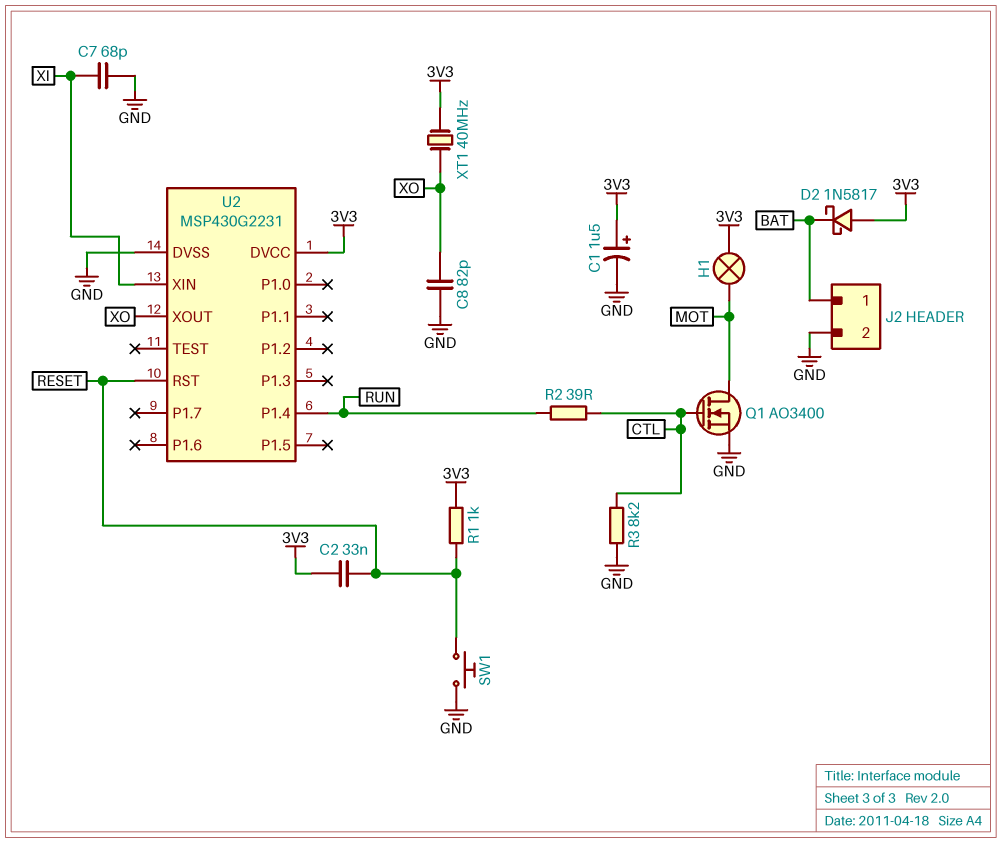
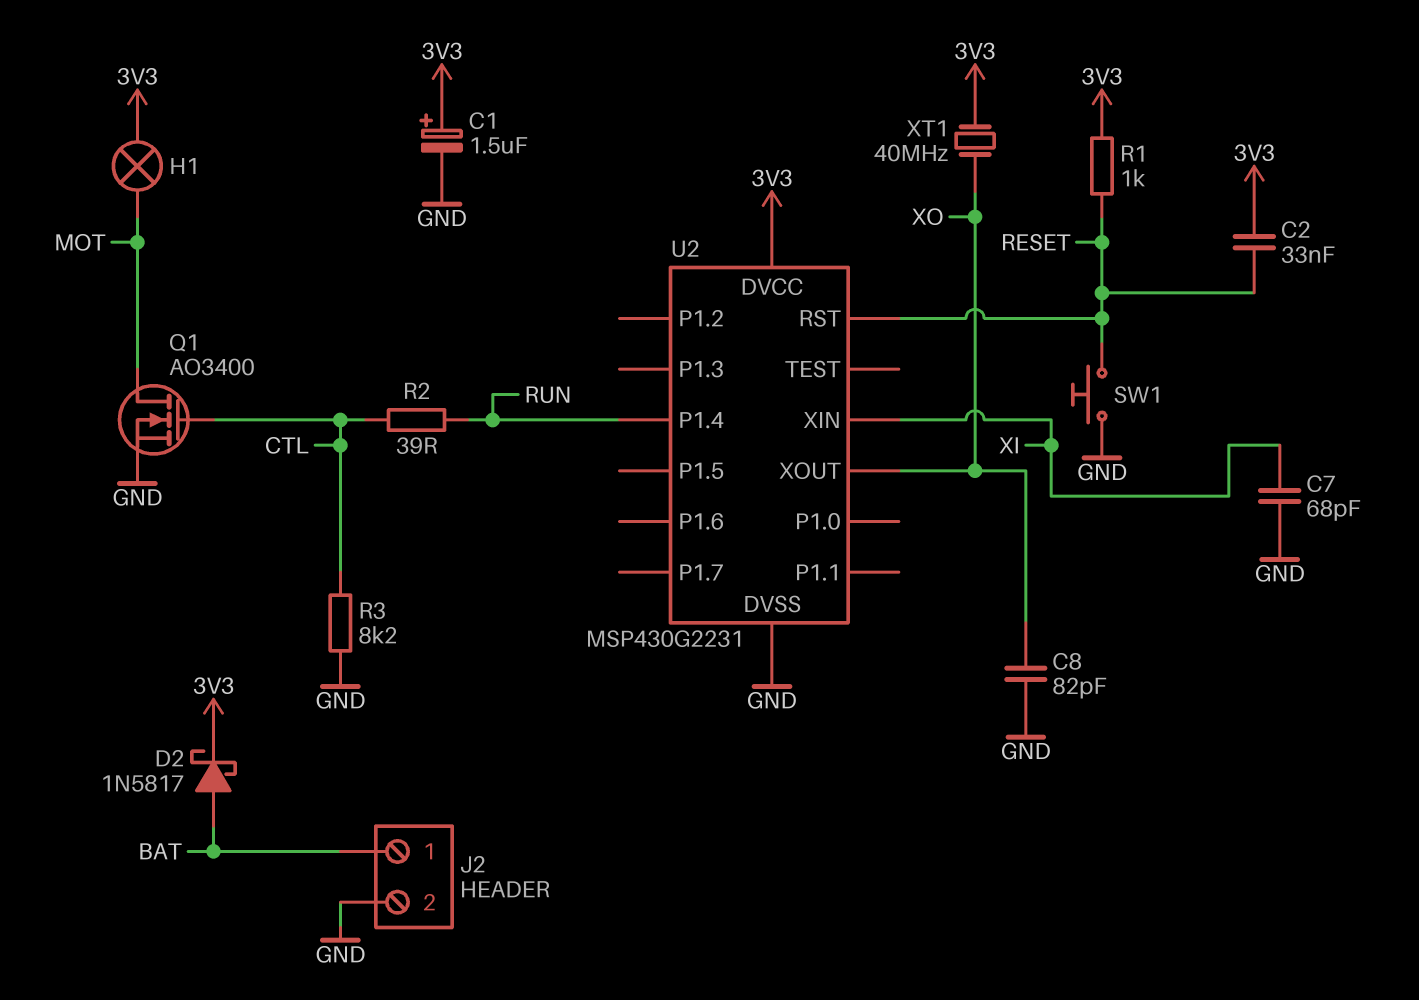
D2: schottky 1N5817 (A 3V3, K BAT) -> schottky 1N5817 (A BAT, K 3V3)

